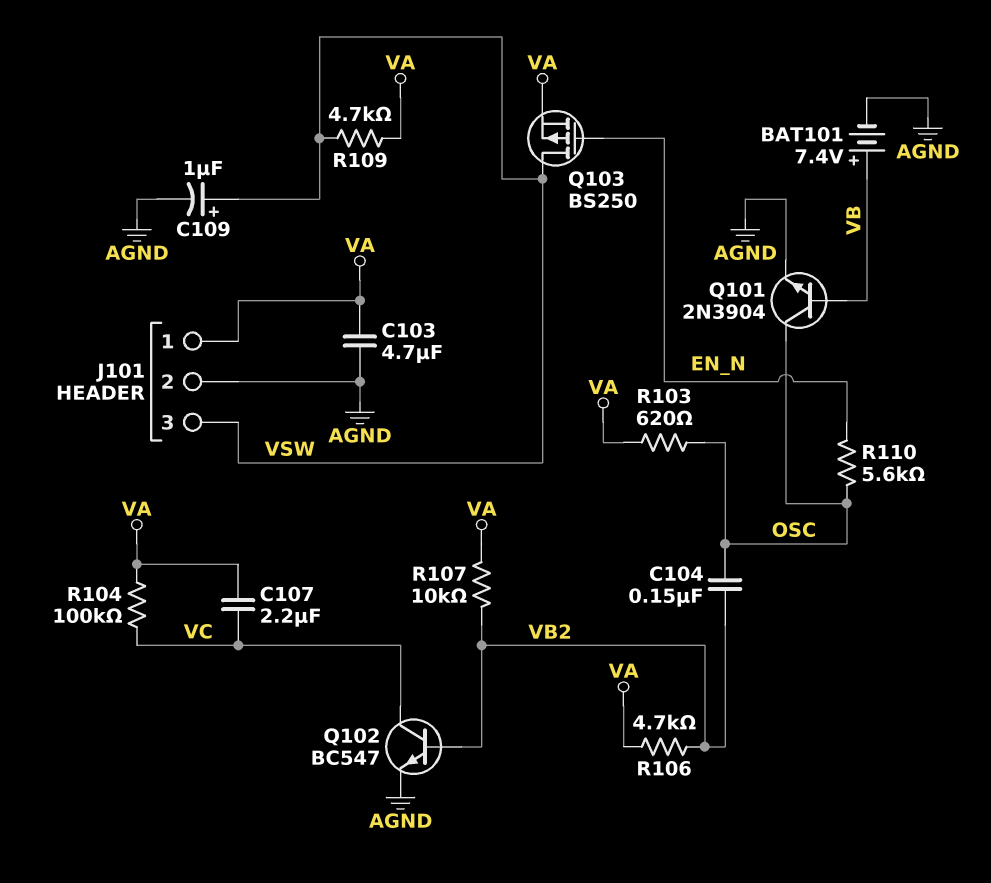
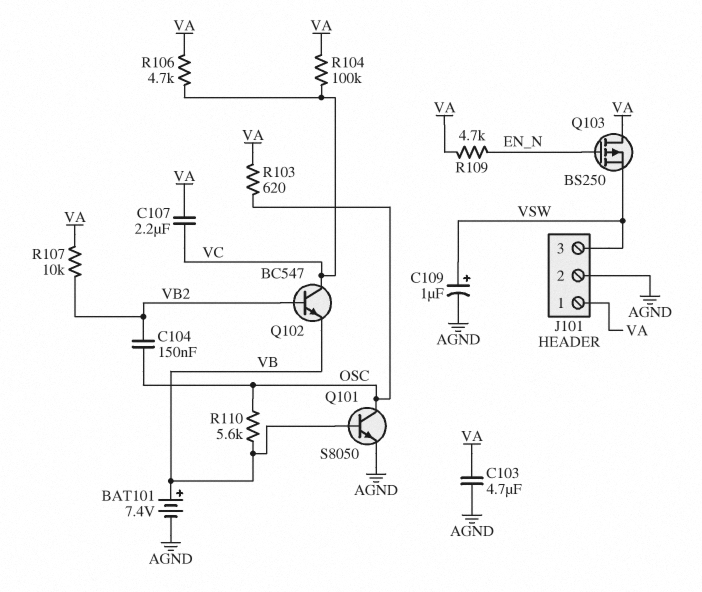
Q101: NPN 2N3904 (B VB, C OSC, E AGND) -> NPN S8050 (B VB, C OSC, E AGND)
Q102: NPN BC547 (B VB2, C VC, E AGND) -> NPN BC547 (B VB2, C VC, E VB)
Q103: PMOS BS250 (G EN_N, D VSW, S VA) -> PMOS BS250 (G EN_N, D VA, S VSW)
R106: 4.7k (VA, VB2) -> 4.7k (VA, VC)
R109: 4.7k (VA, VSW) -> 4.7k (EN_N, VA)
R110: 5.6k (EN_N, OSC) -> 5.6k (OSC, VB)

